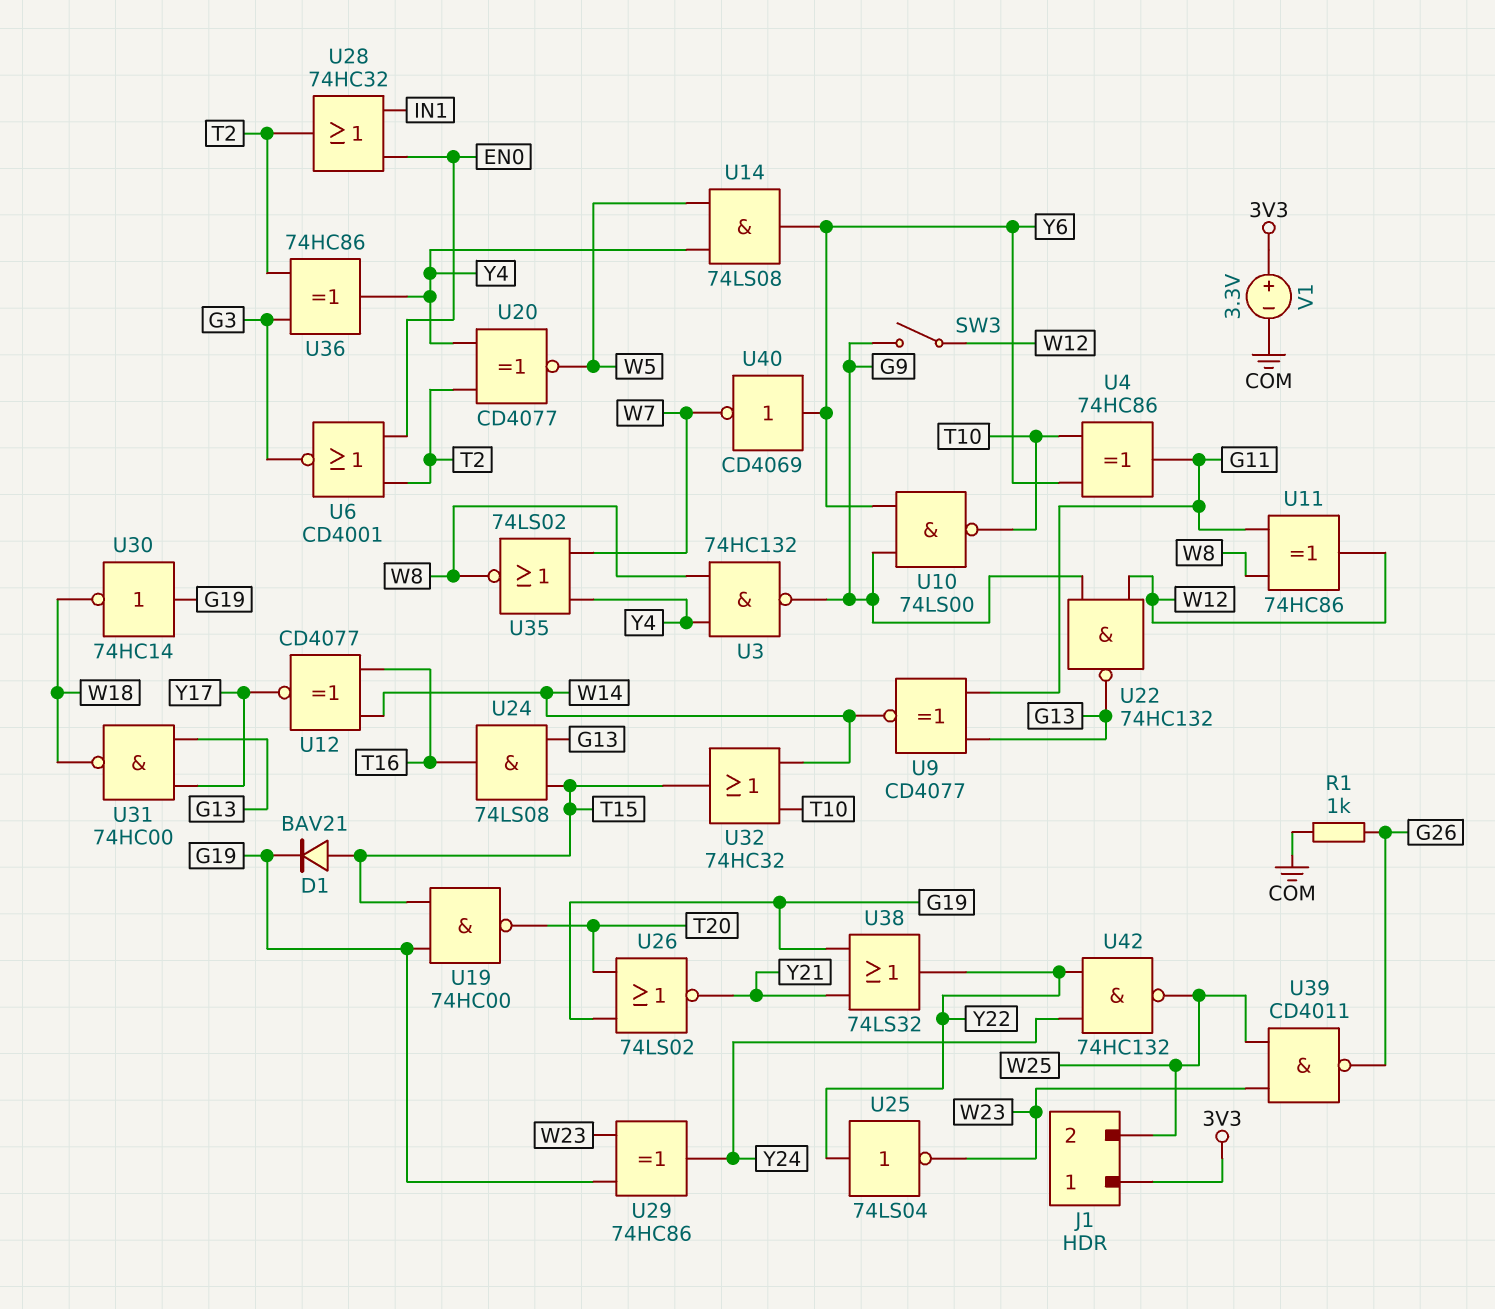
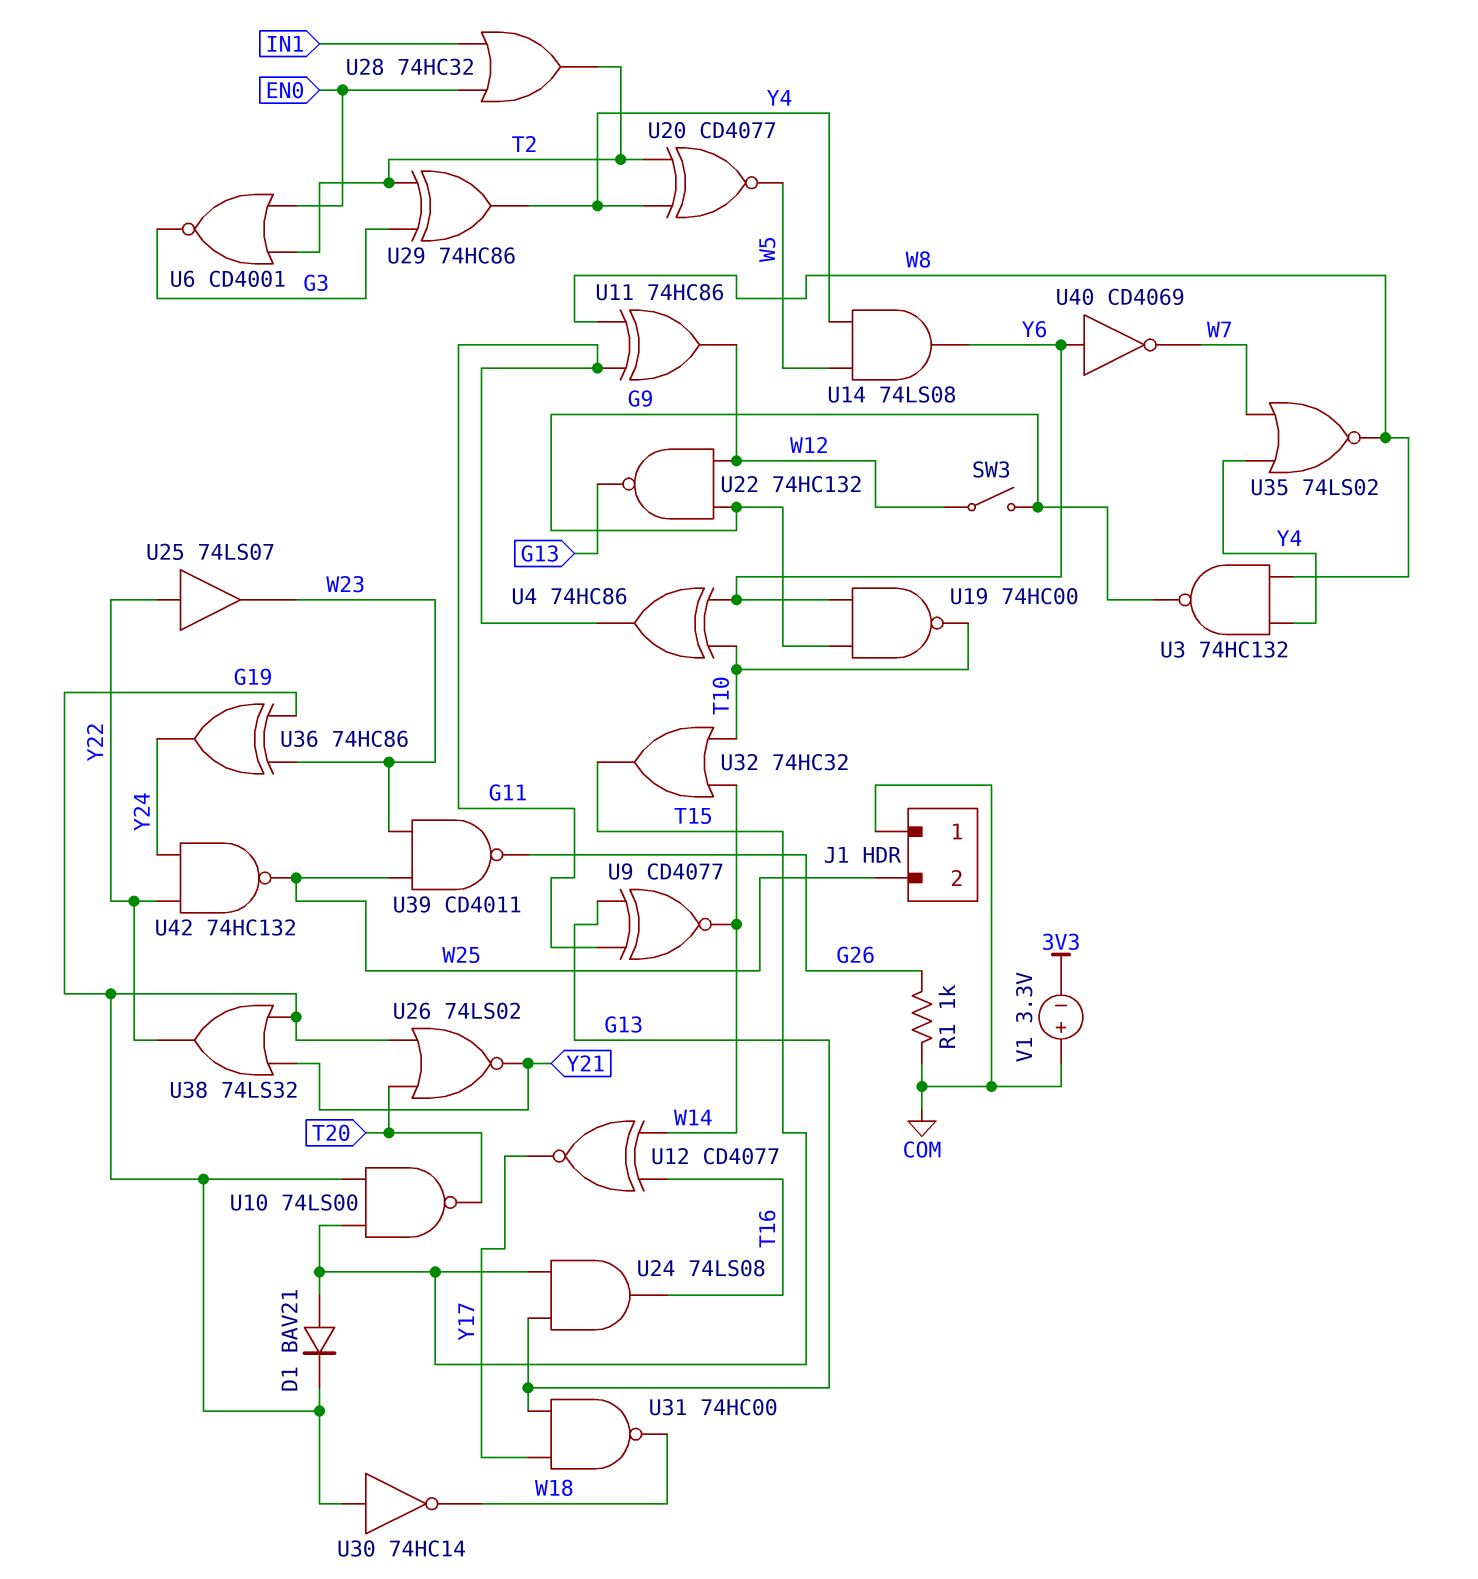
J1 pin 1: 3V3 -> COM
U10: NAND 74LS00 (in G9, in Y6, out T10) -> NAND 74LS00 (in G19, in T15, out T20)
U19: NAND 74HC00 (in G19, in T15, out T20) -> NAND 74HC00 (in G9, in Y6, out T10)
U25: NOT 74LS04 (in Y22, out W23) -> buffer 74LS07 (in Y22, out W23)
U29: XOR 74HC86 (in G19, in W23, out Y24) -> XOR 74HC86 (in G3, in T2, out Y4)
U36: XOR 74HC86 (in G3, in T2, out Y4) -> XOR 74HC86 (in G19, in W23, out Y24)
V1: 3.3V (plus 3V3, minus COM) -> 3.3V (plus COM, minus 3V3)

